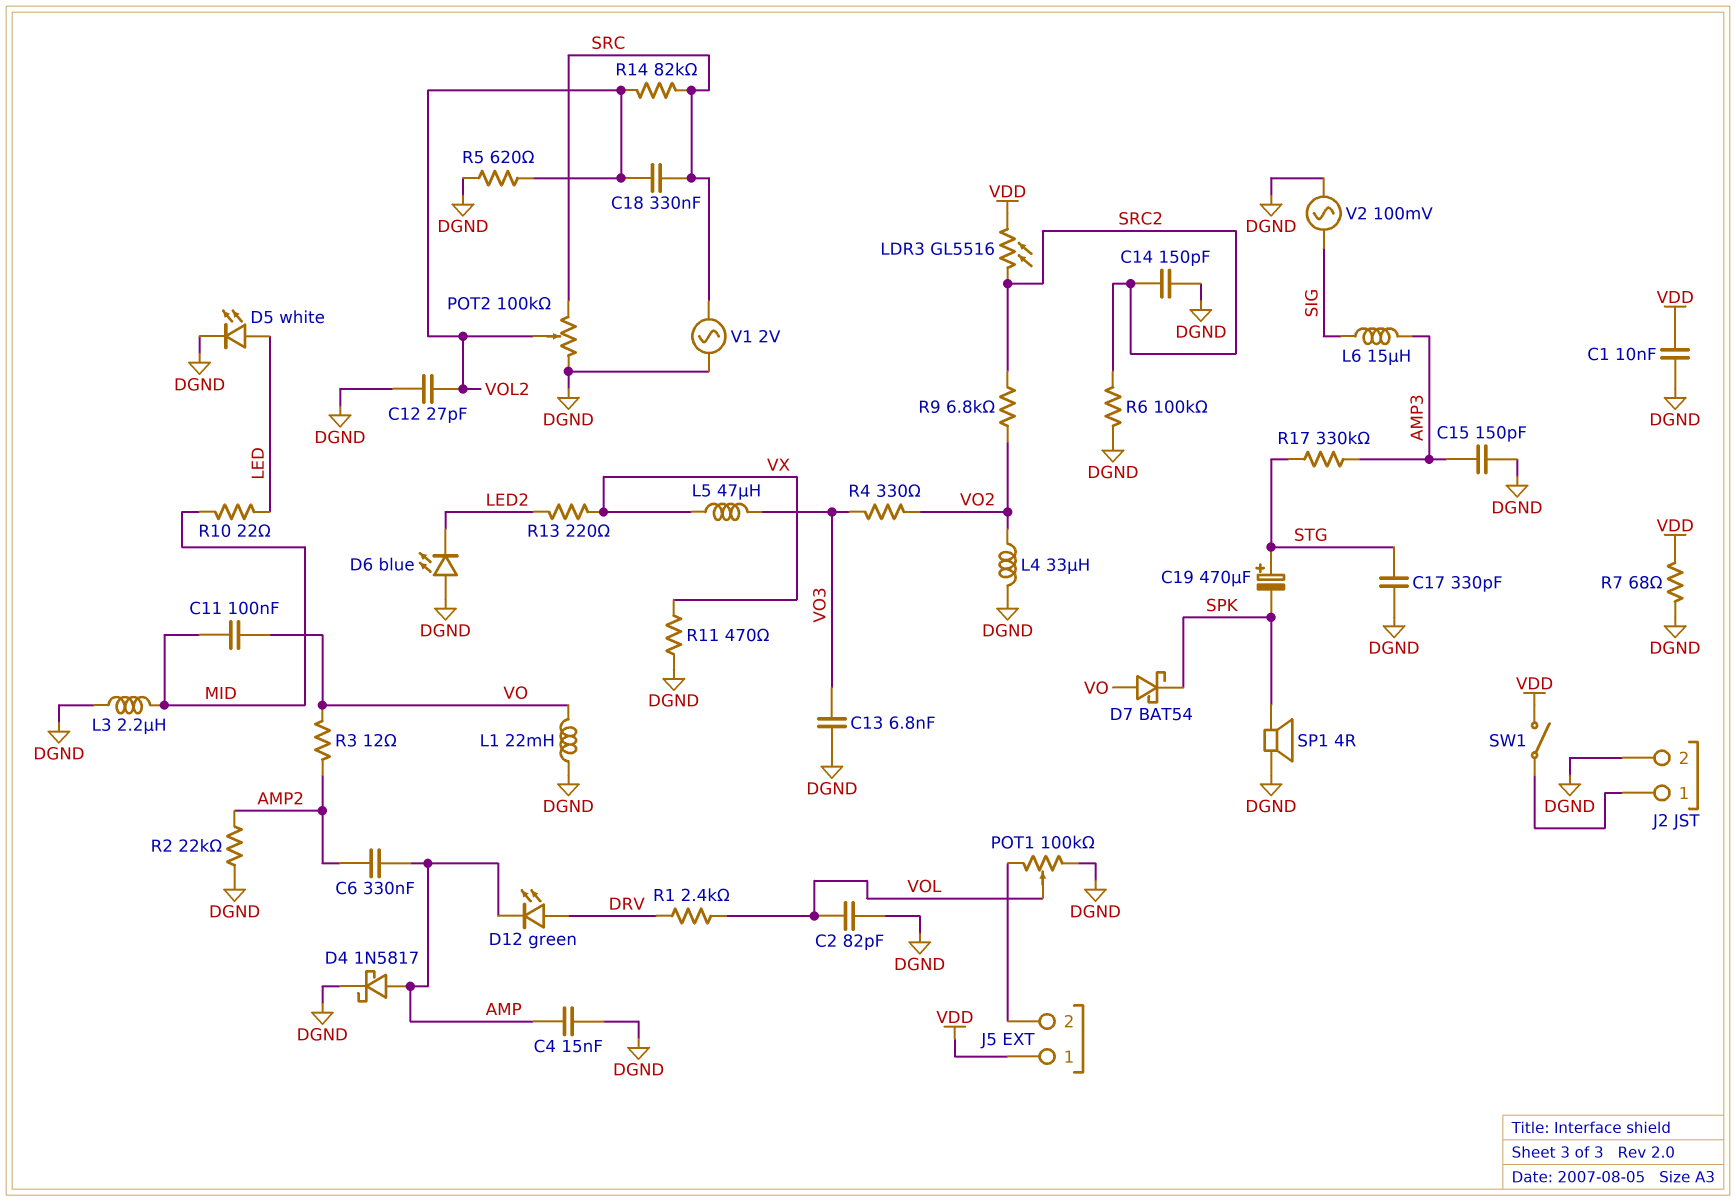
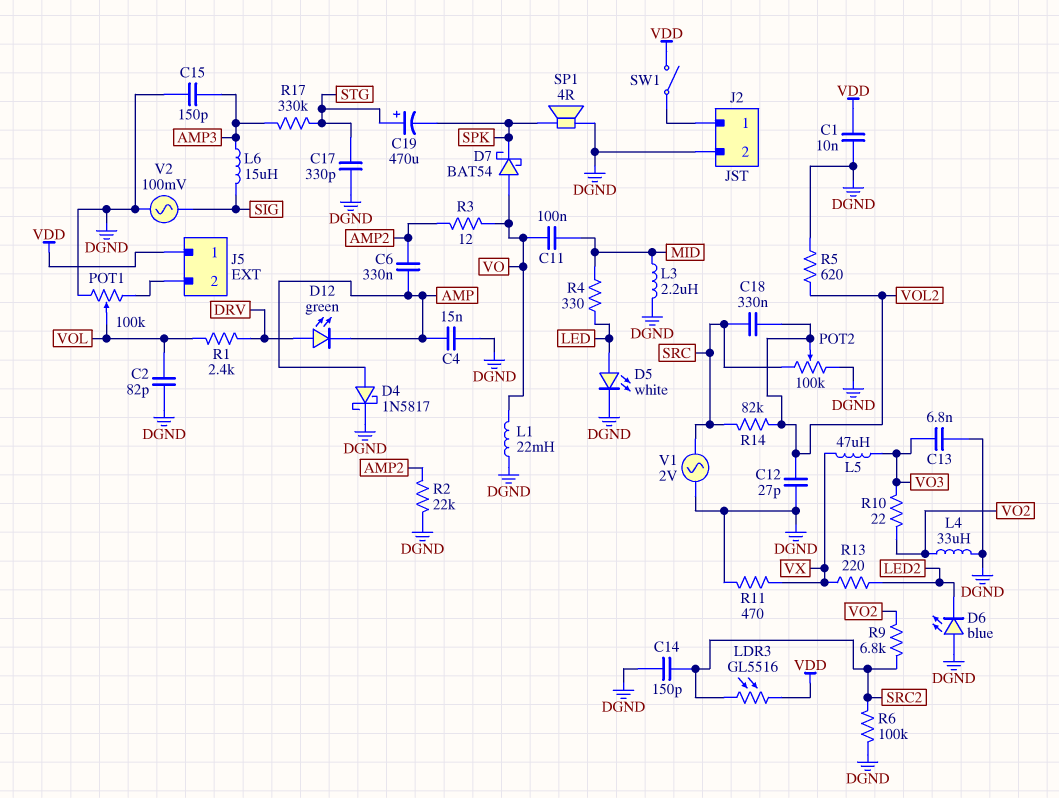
R4: 330 (VO2, VO3) -> 330 (LED, MID)
R7: 68 (DGND, VDD) -> none
R10: 22 (LED, MID) -> 22 (VO2, VO3)

